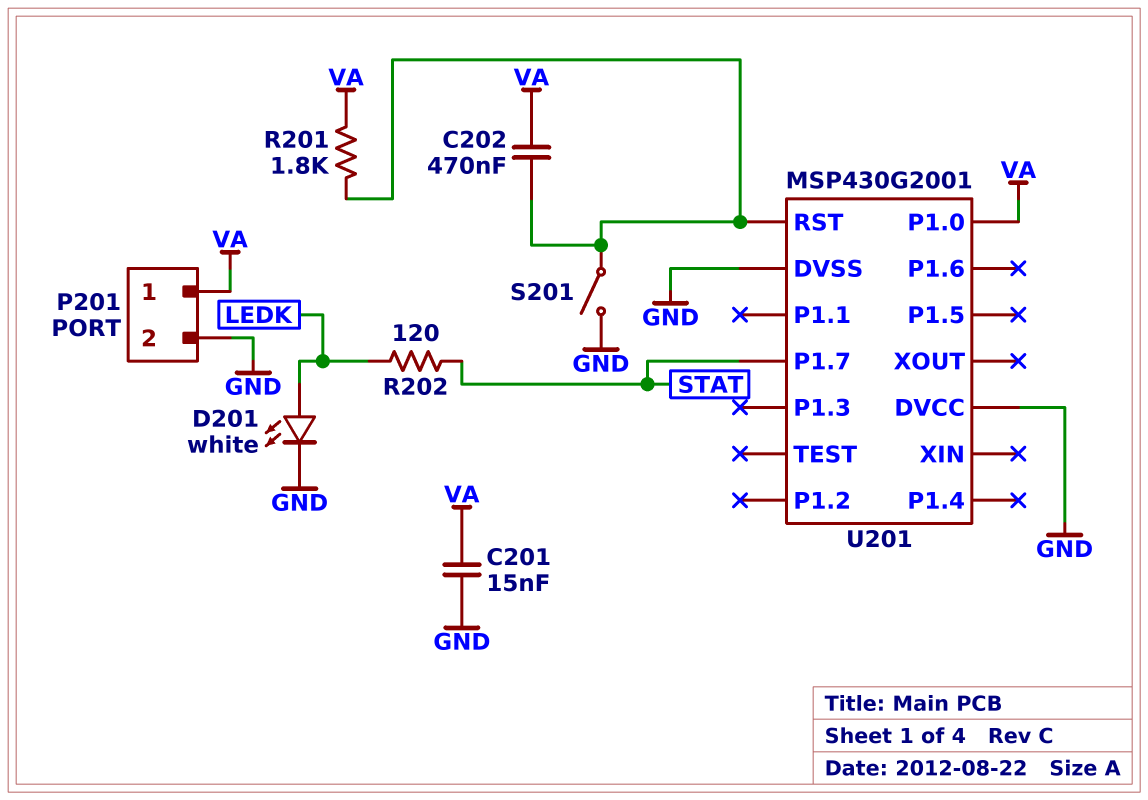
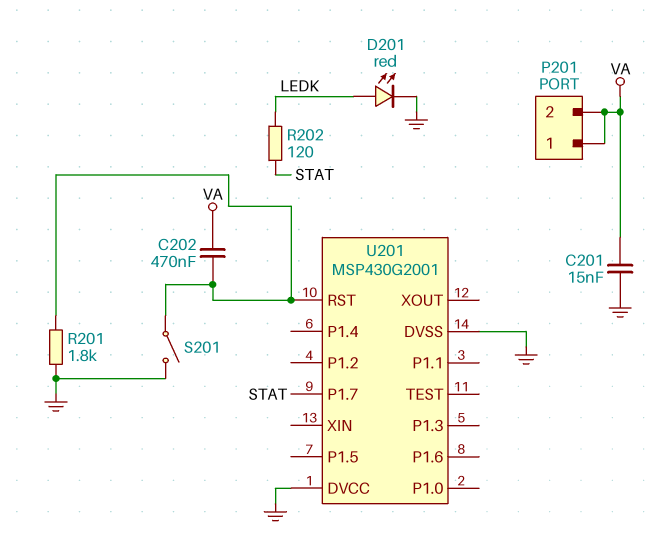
D201: LED white (A LEDK, K GND) -> LED red (A LEDK, K GND)
P201 pin 2: GND -> VA
R201: 1.8k (U201/RST, VA) -> 1.8k (GND, U201/RST)
U201 pin P1.0: VA -> none

